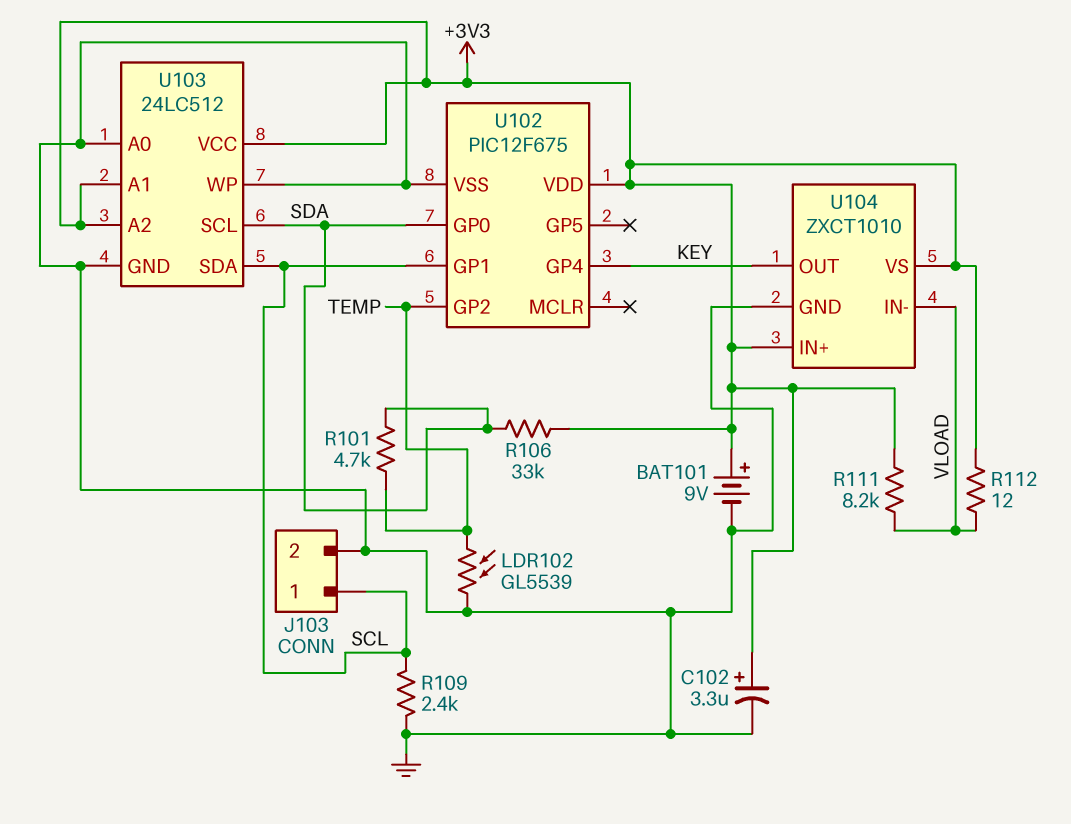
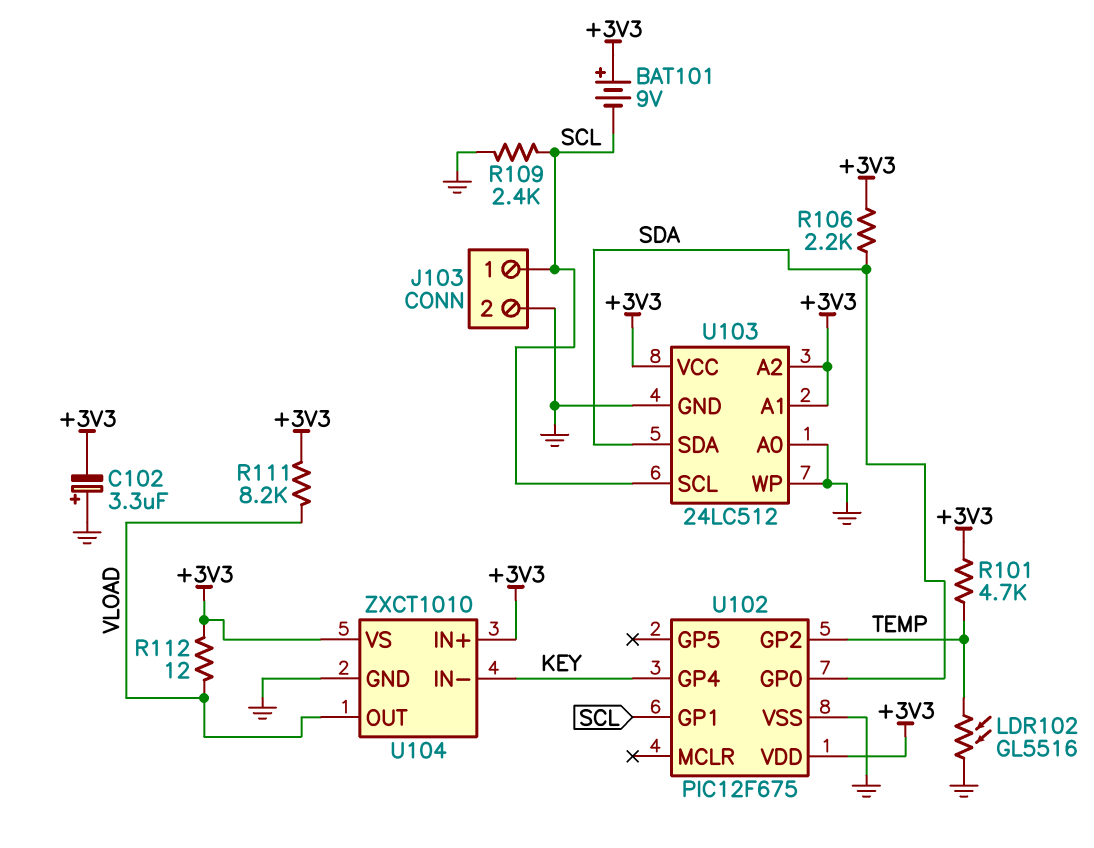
BAT101: 9V (plus +3V3, minus GND) -> 9V (plus +3V3, minus SCL)
C102: 3.3uF (plus +3V3, minus GND) -> 3.3uF (plus GND, minus +3V3)
LDR102: GL5539 (GND, TEMP) -> GL5516 (GND, TEMP)
R101: 4.7k (SDA, TEMP) -> 4.7k (+3V3, TEMP)
R106: 33k (+3V3, SDA) -> 2.2k (+3V3, SDA)
U103 pin SCL: SDA -> SCL
U103 pin SDA: SCL -> SDA
U104 pin IN-: VLOAD -> KEY
U104 pin OUT: KEY -> VLOAD

